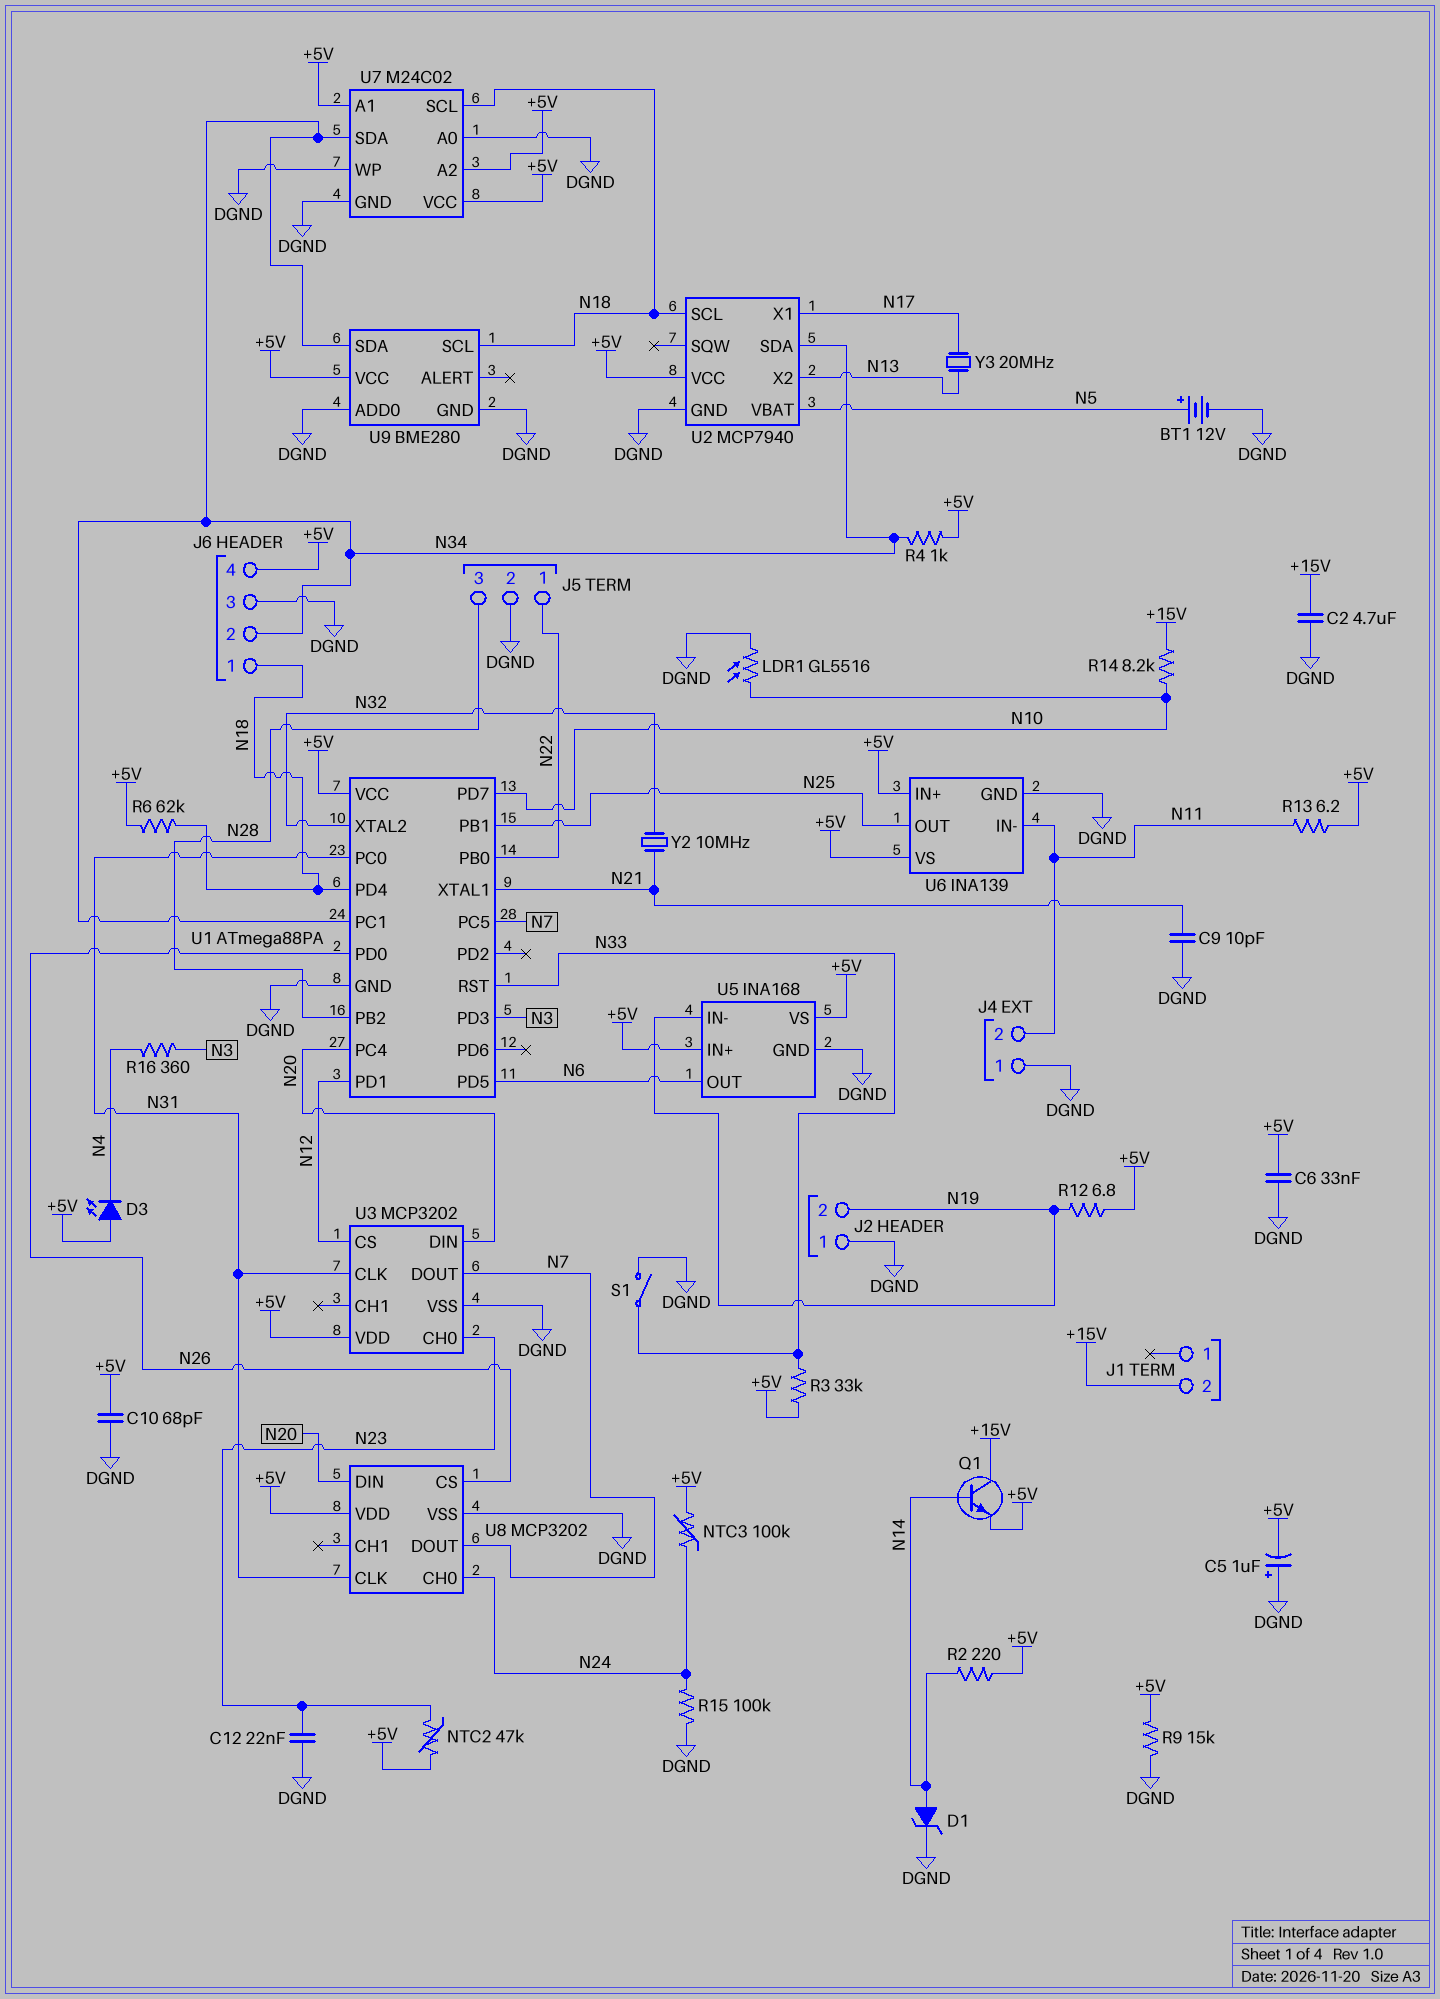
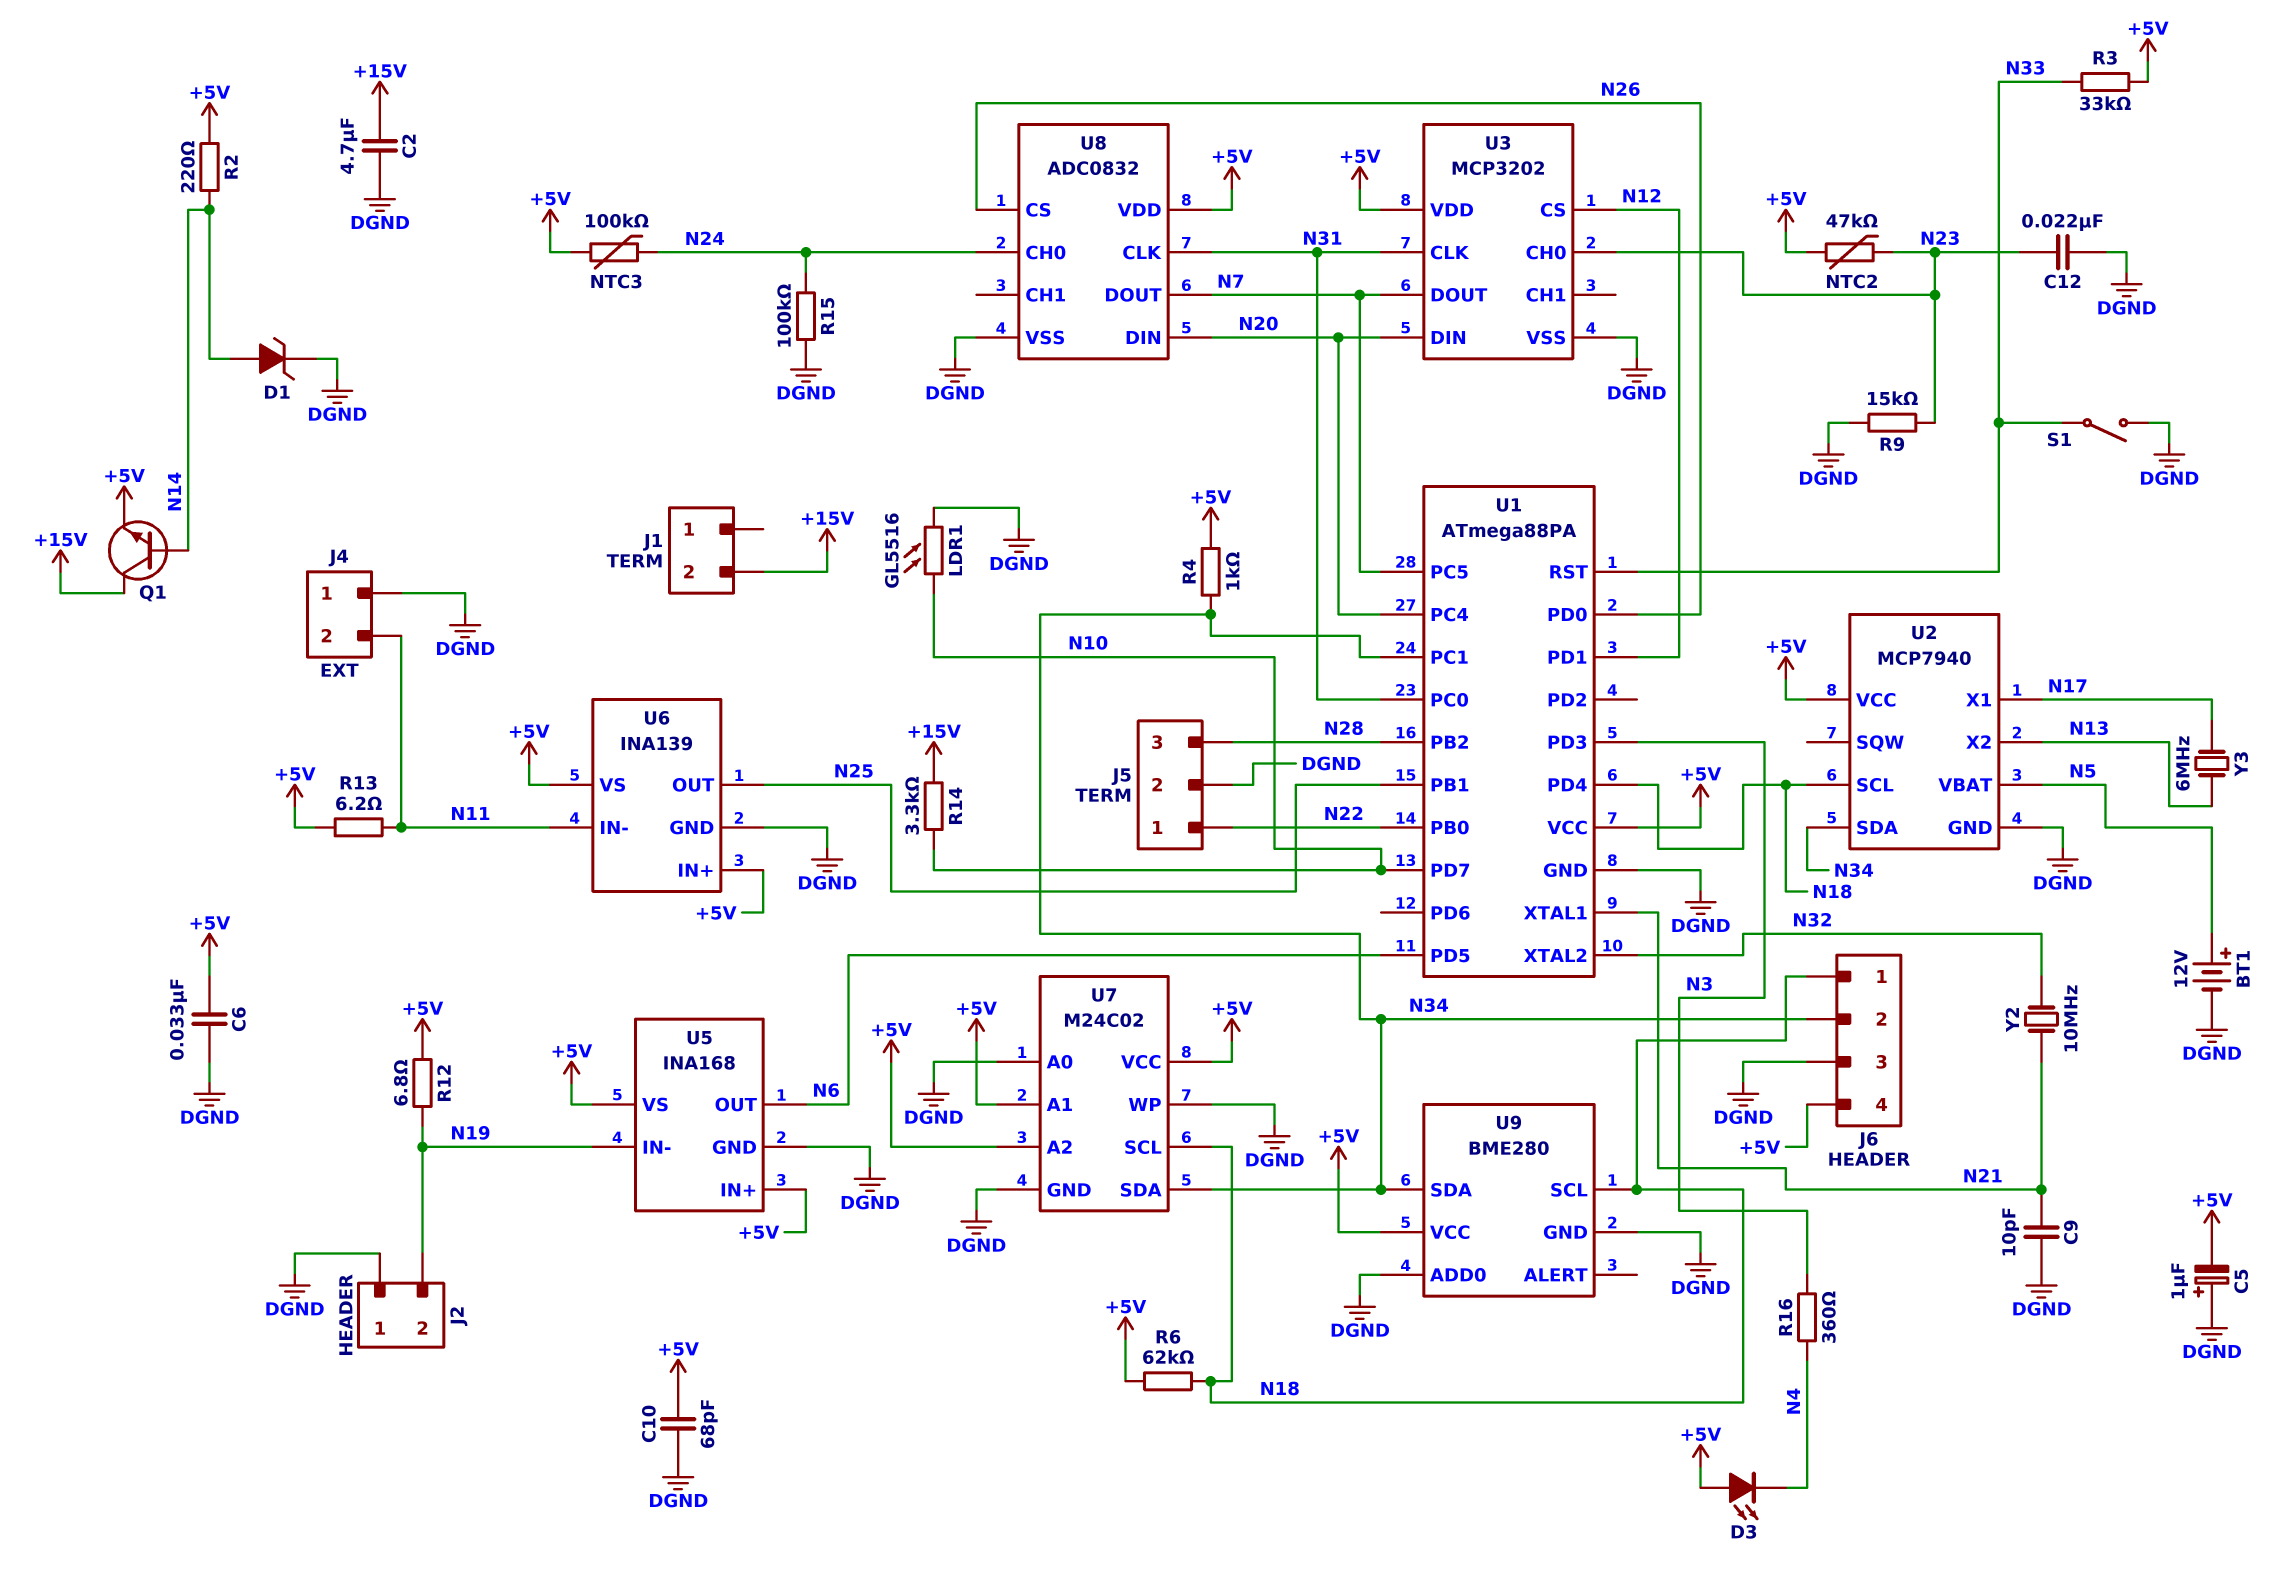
R9: 15k (+5V, DGND) -> 15k (DGND, N23)
R14: 8.2k (+15V, N10) -> 3.3k (+15V, N10)
U8: MCP3202 -> ADC0832
Y3: 20MHz (N13, N17) -> 6MHz (N13, N17)

